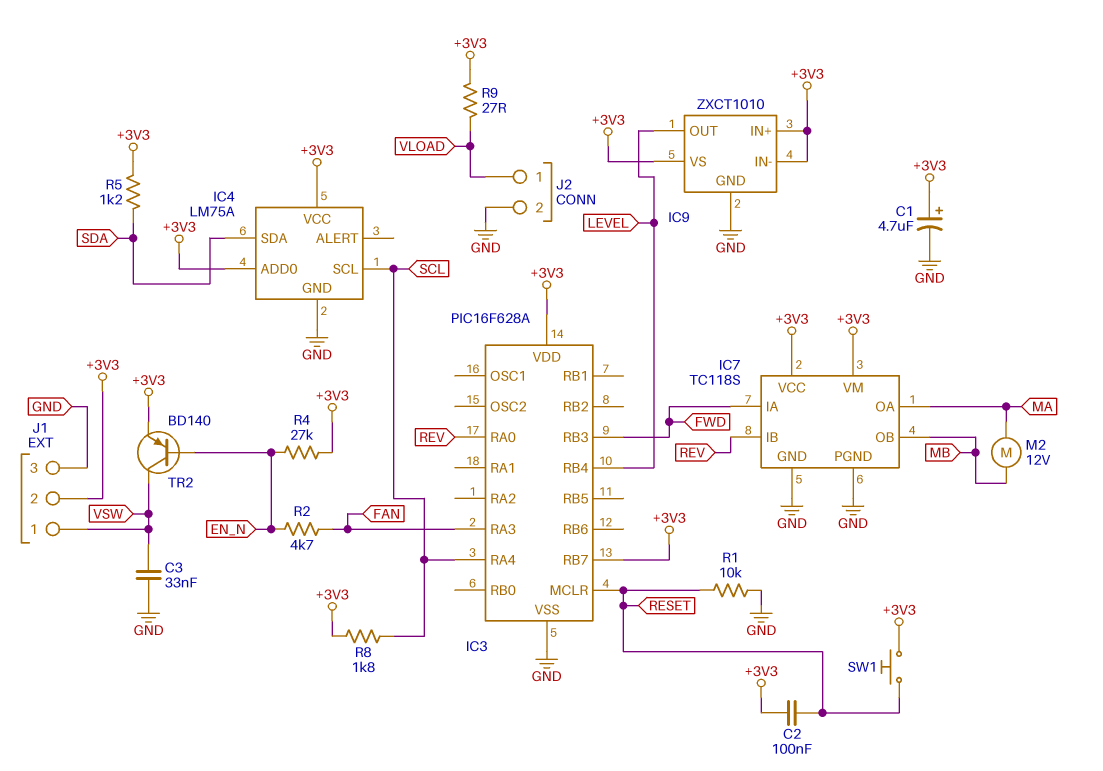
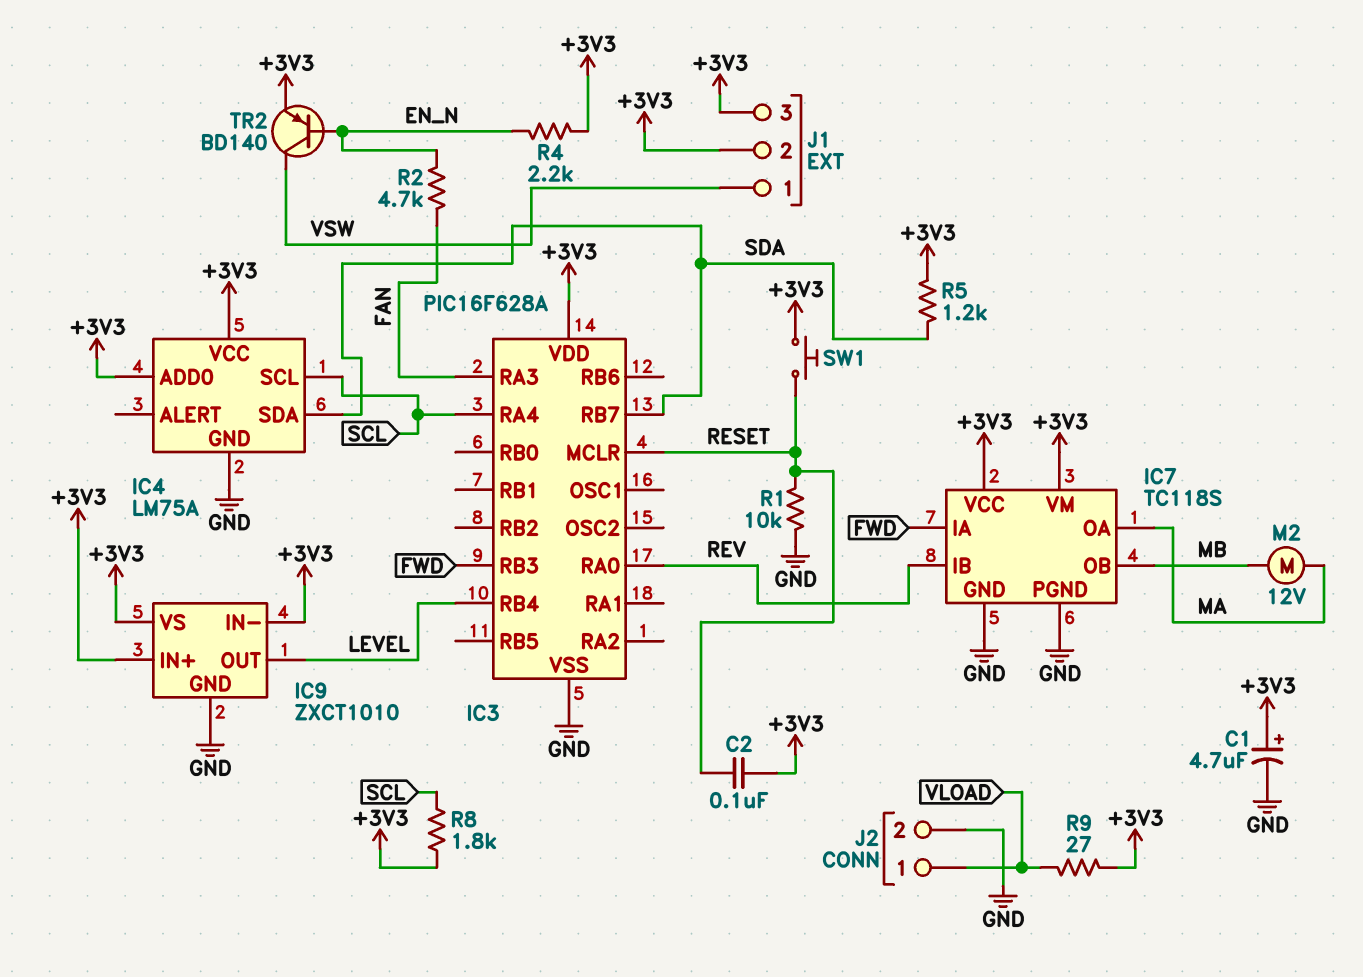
C3: 33nF (GND, VSW) -> none
IC3 pin RB7: +3V3 -> SDA
J1 pin 3: GND -> +3V3
R4: 27k (+3V3, EN_N) -> 2.2k (+3V3, EN_N)

